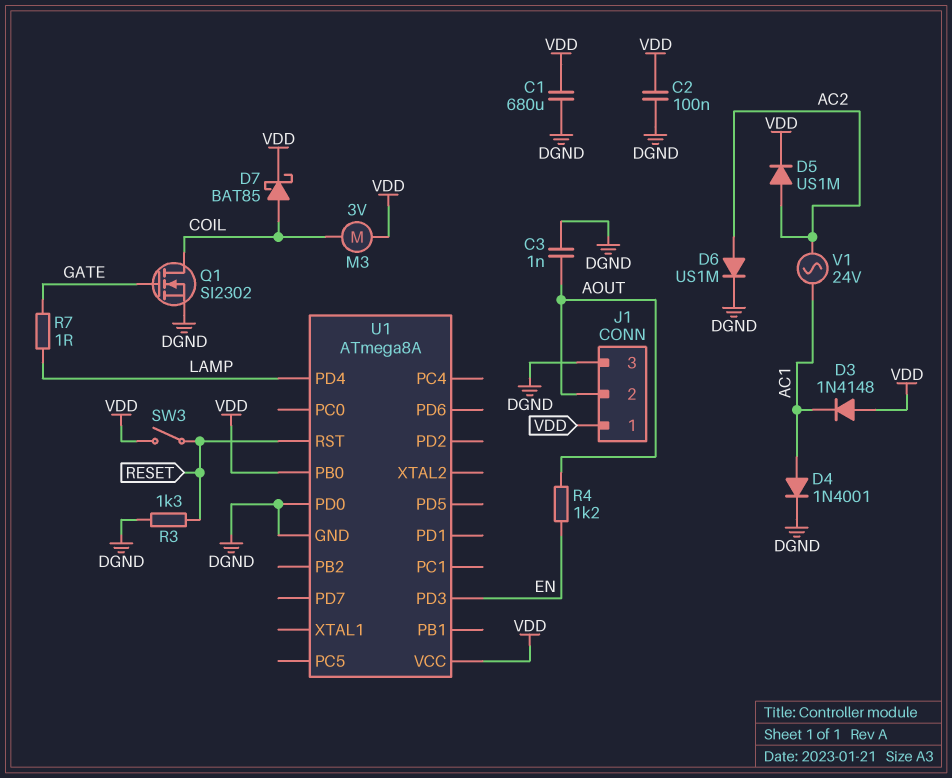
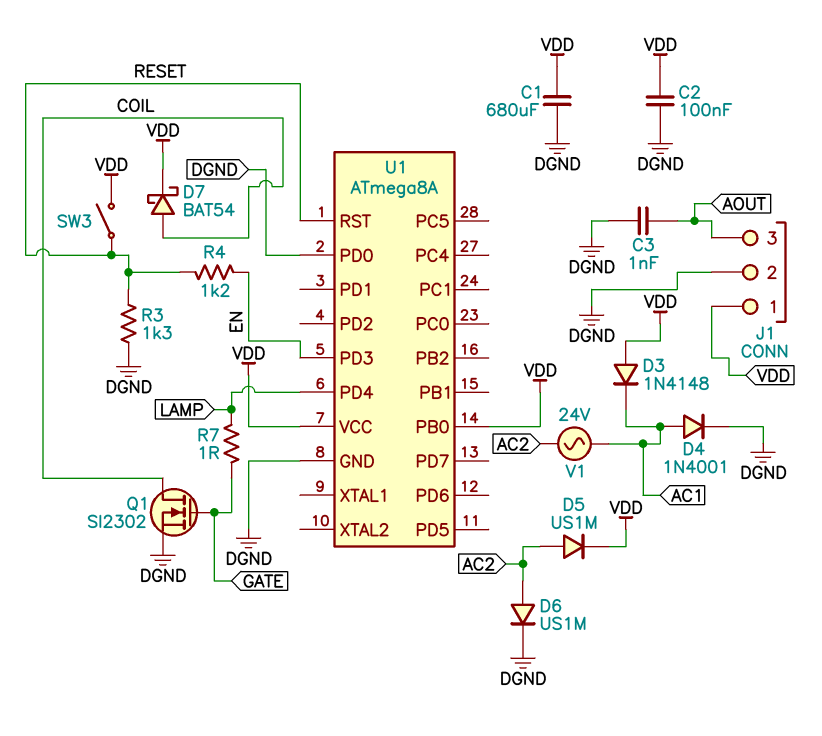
D7: schottky BAT85 (A COIL, K VDD) -> schottky BAT54 (A COIL, K VDD)
J1 pin 2: AOUT -> DGND
J1 pin 3: DGND -> AOUT
M3: motor 3V (COIL, VDD) -> none
R4: 1.2k (AOUT, EN) -> 1.2k (EN, RESET)

